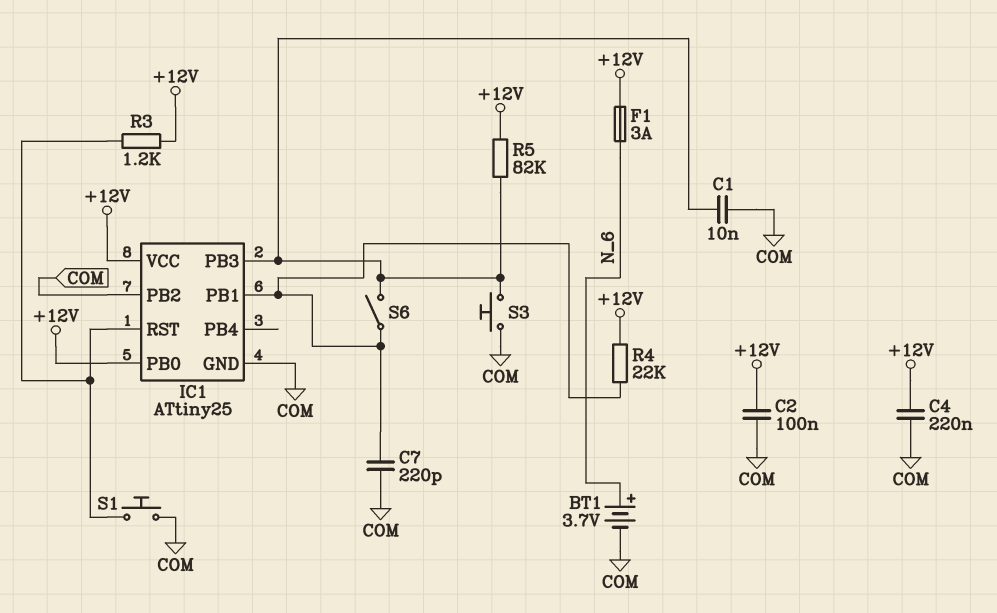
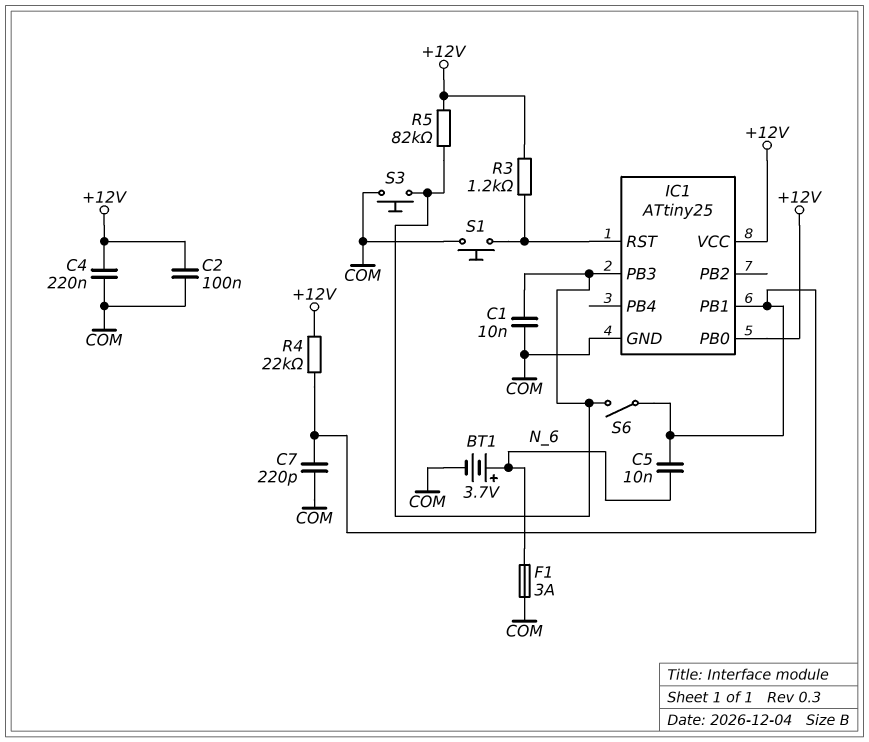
C5: none -> 10nF (IC1/PB1, N_6)
F1: 3A (+12V, N_6) -> 3A (COM, N_6)
IC1 pin PB2: COM -> none

